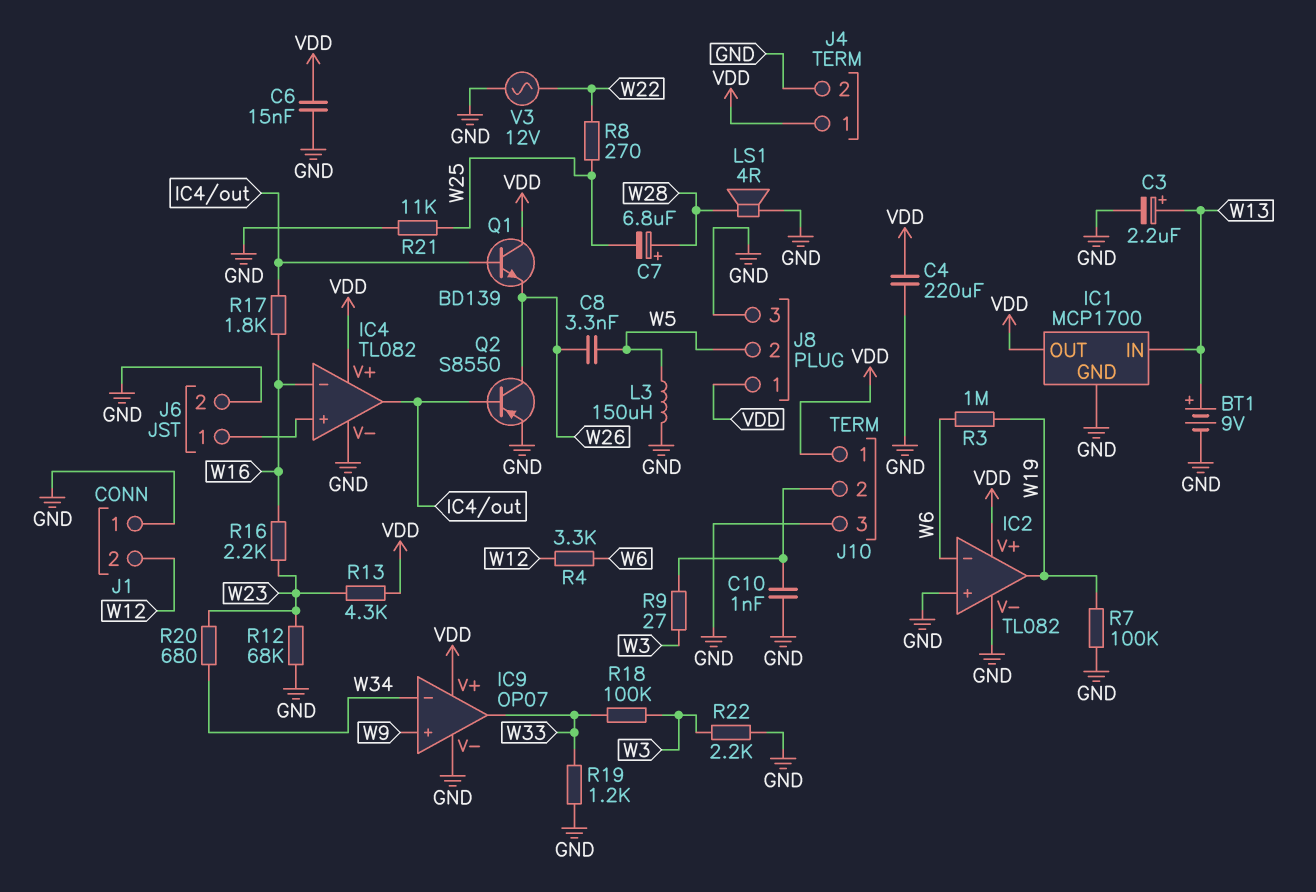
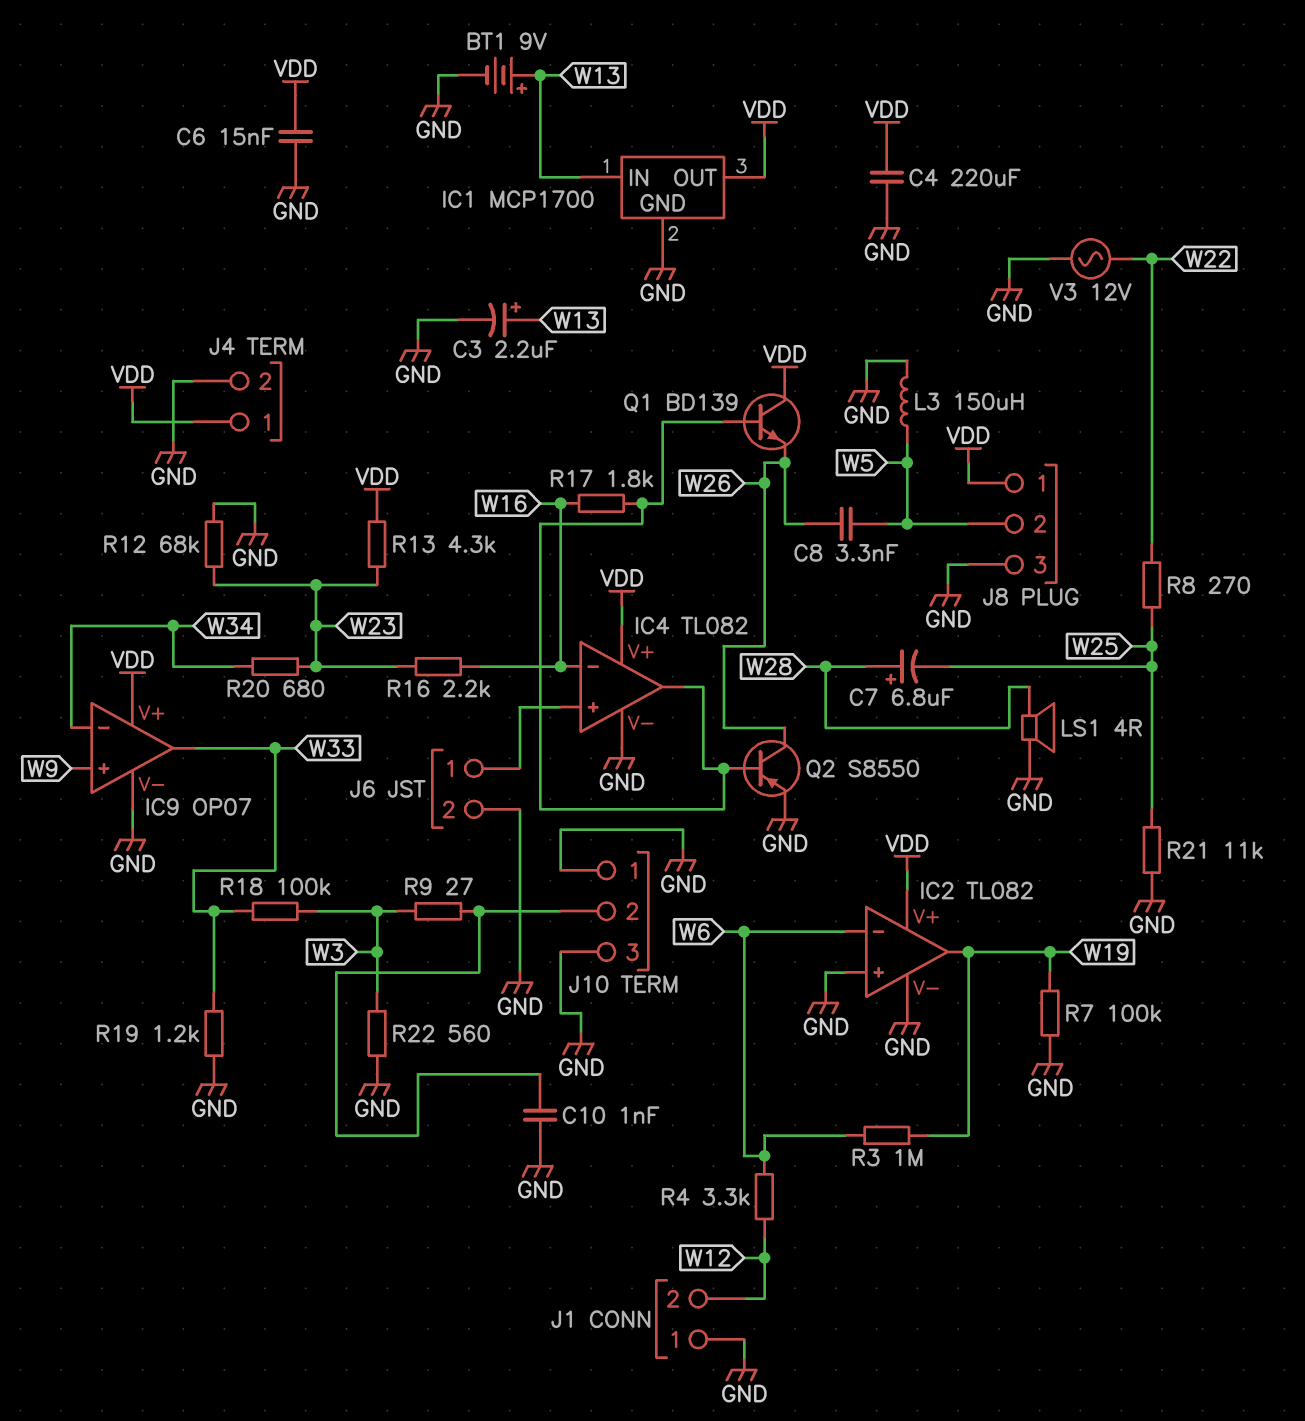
J10 pin 1: VDD -> GND
R22: 2.2k (GND, W3) -> 560 (GND, W3)

